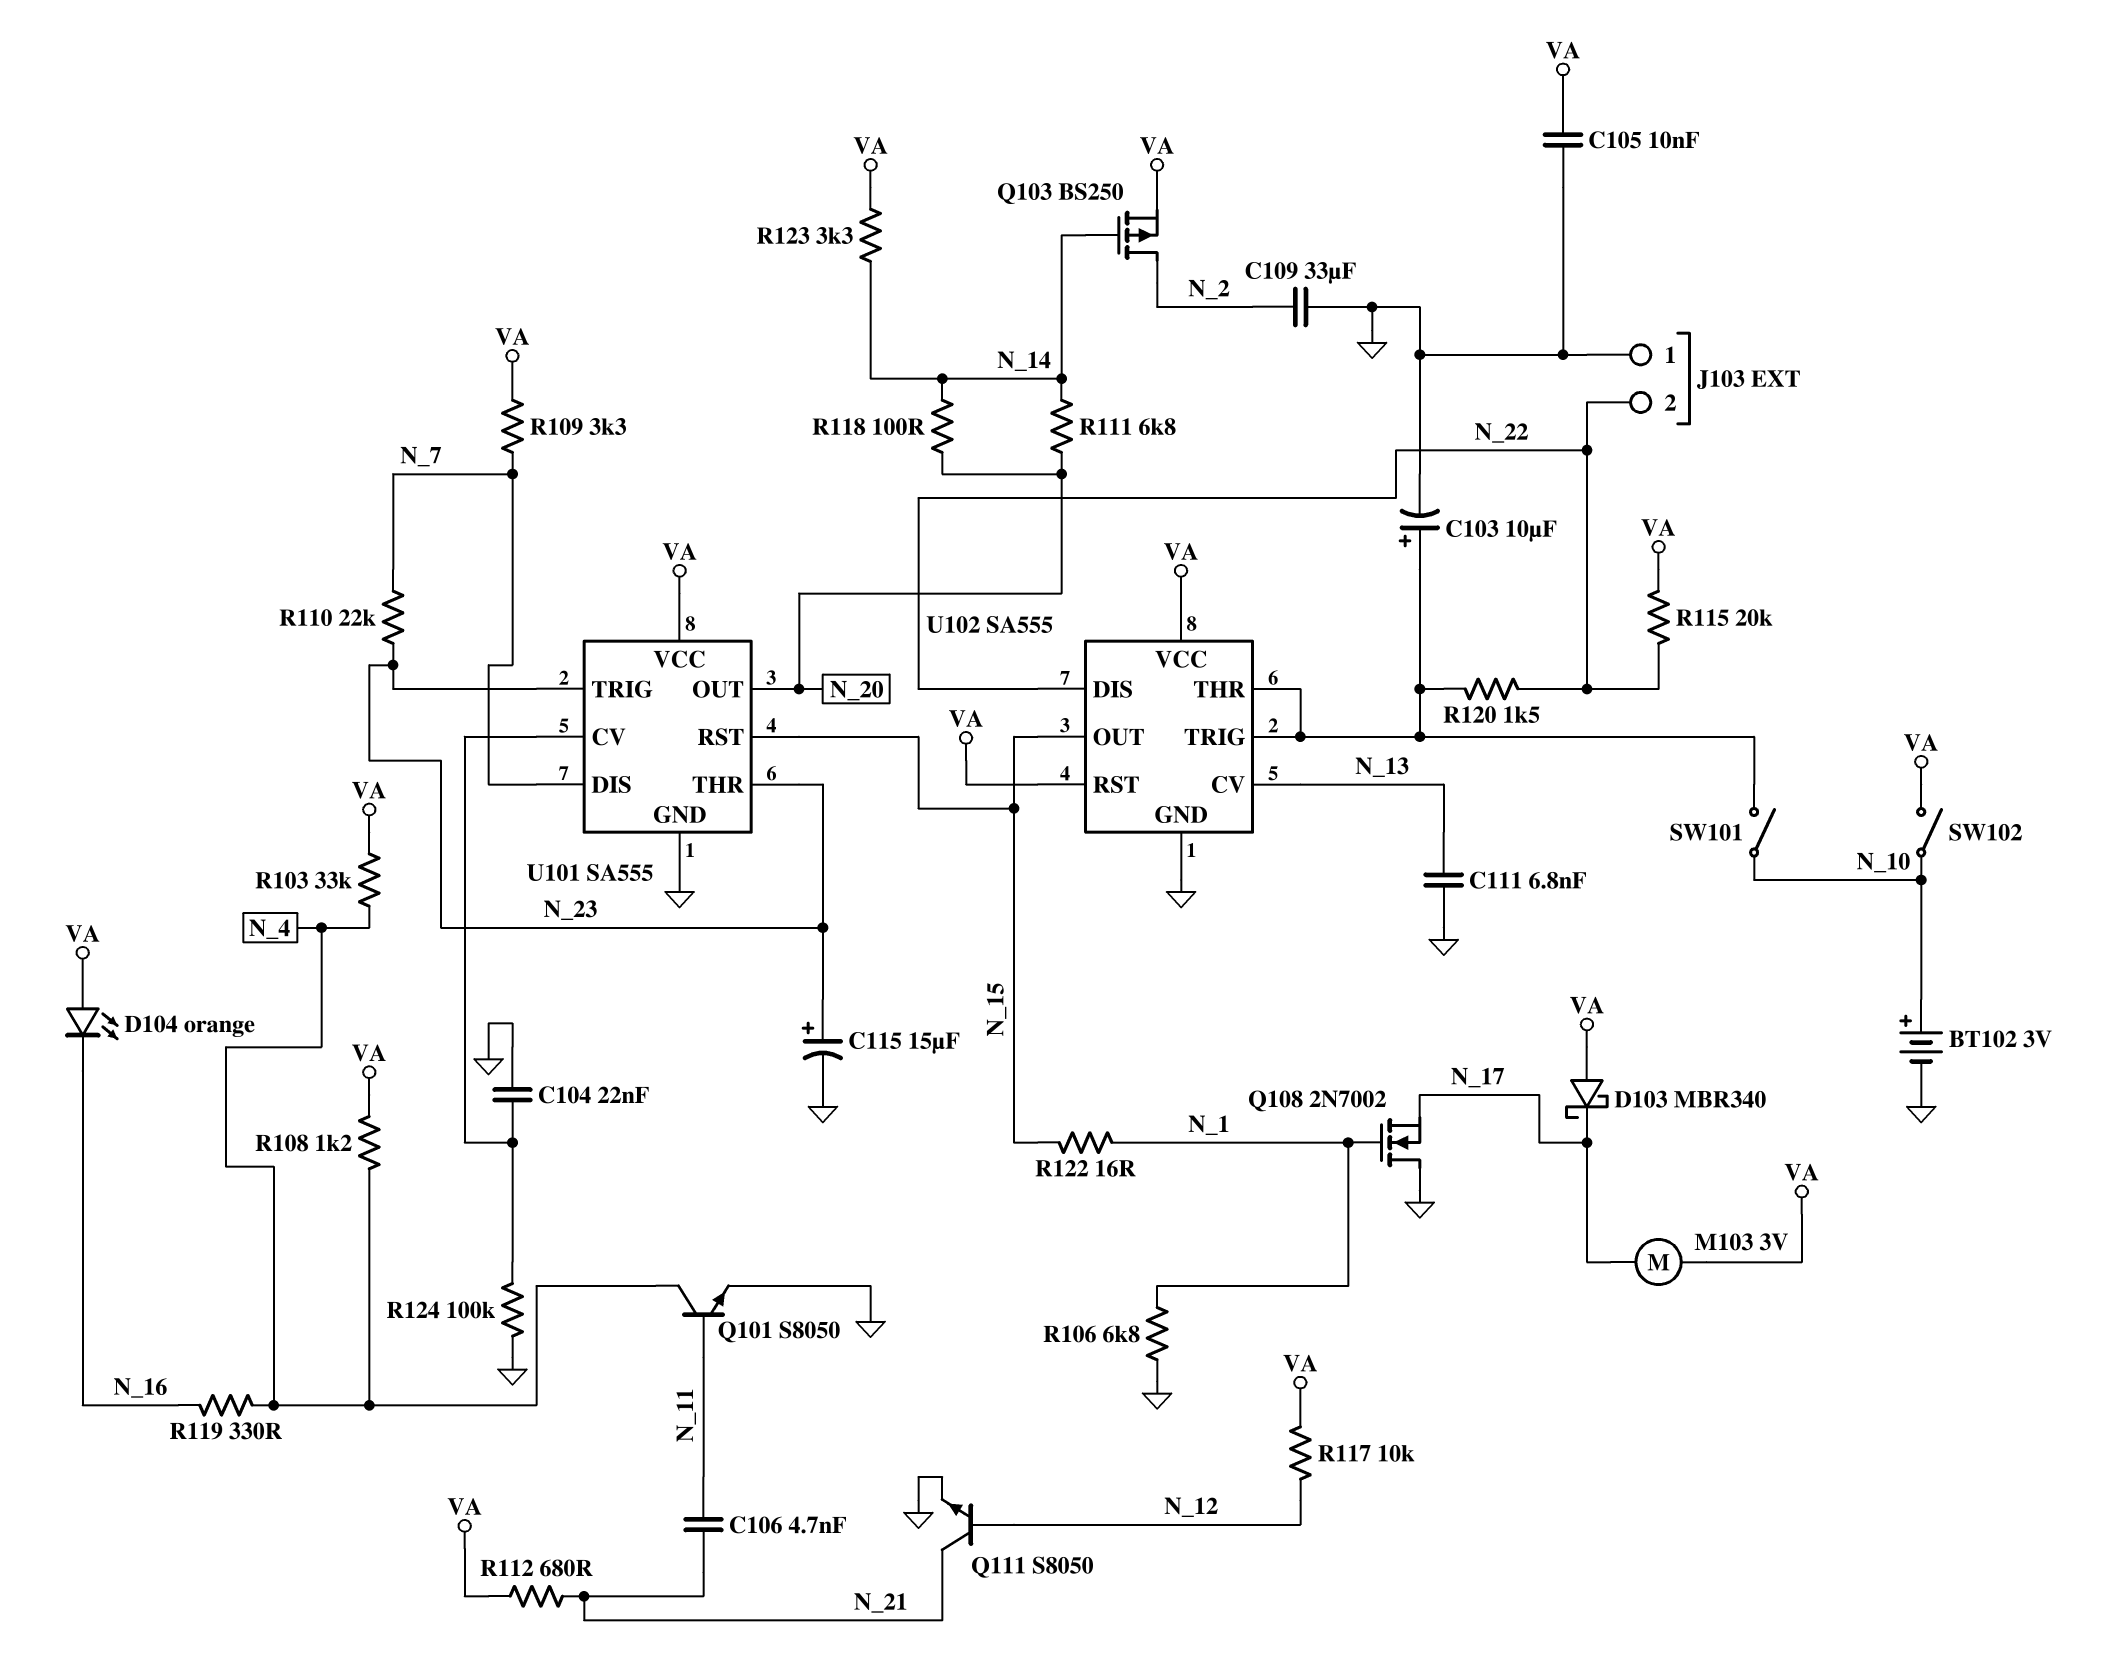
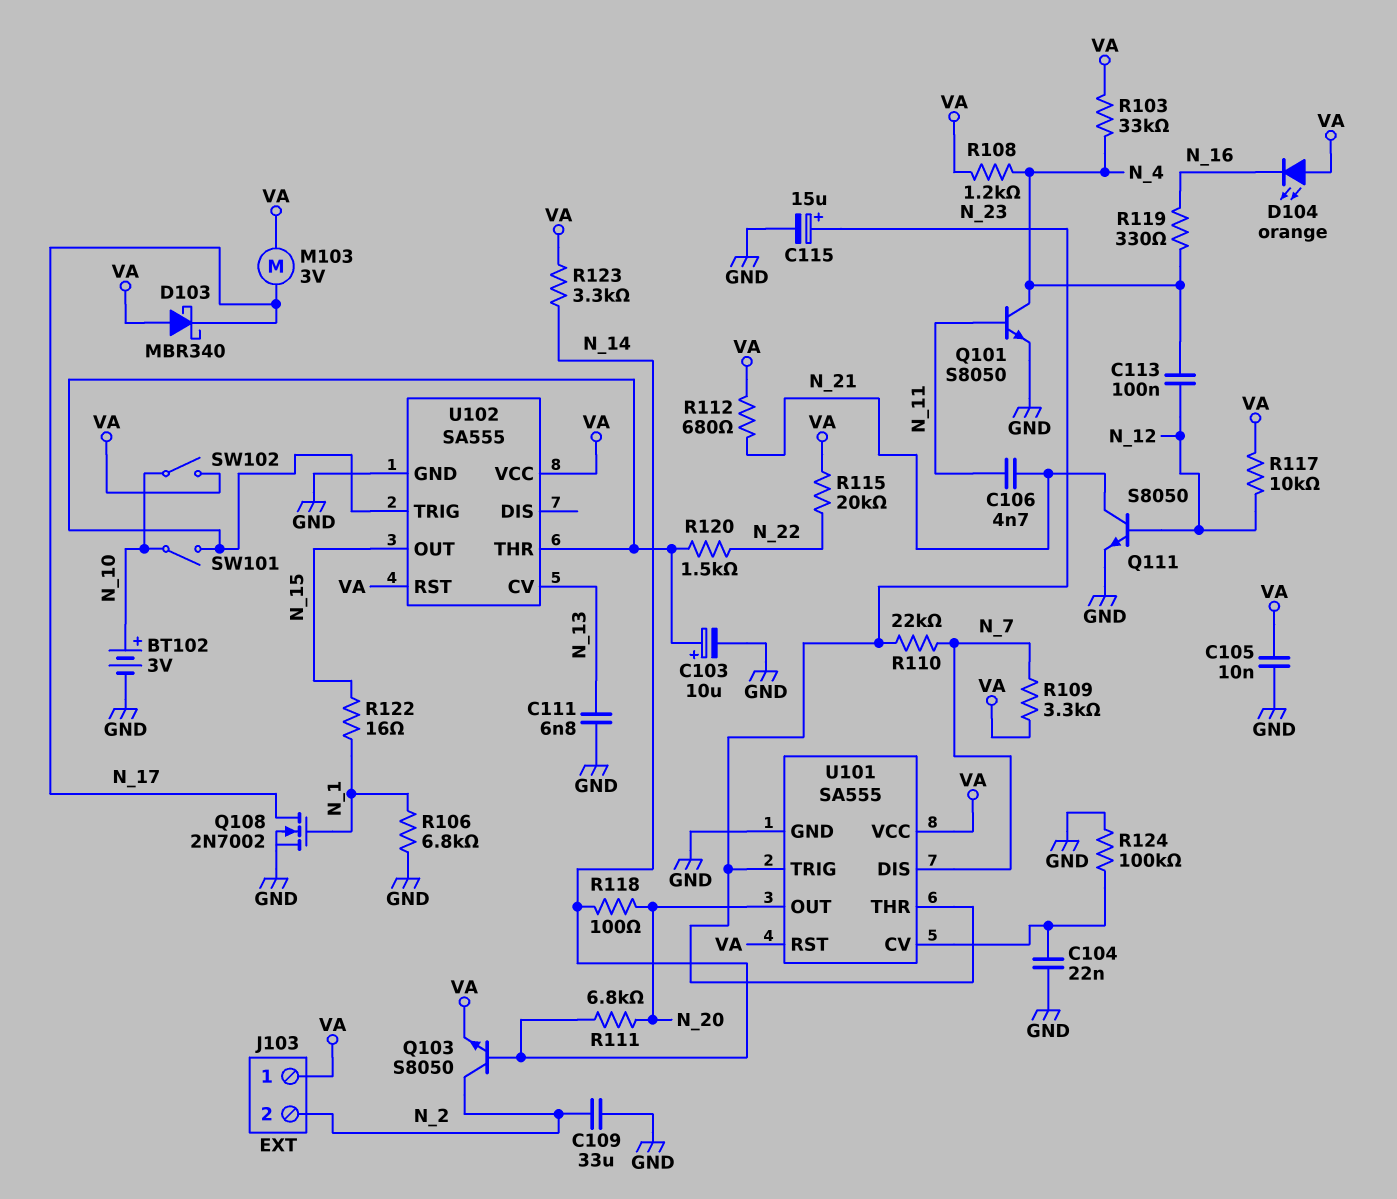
C113: none -> 100nF (N_4, N_12)
J103 pin 1: GND -> VA
J103 pin 2: N_22 -> N_2
Q103: PMOS BS250 (G N_14, D N_2, S VA) -> NPN S8050 (B N_14, C N_2, E VA)
Q108: NMOS 2N7002 (G N_1, D GND, S N_17) -> NMOS 2N7002 (G N_1, D N_17, S GND)
U101 pin RST: N_15 -> VA
U102 pin DIS: N_22 -> none

